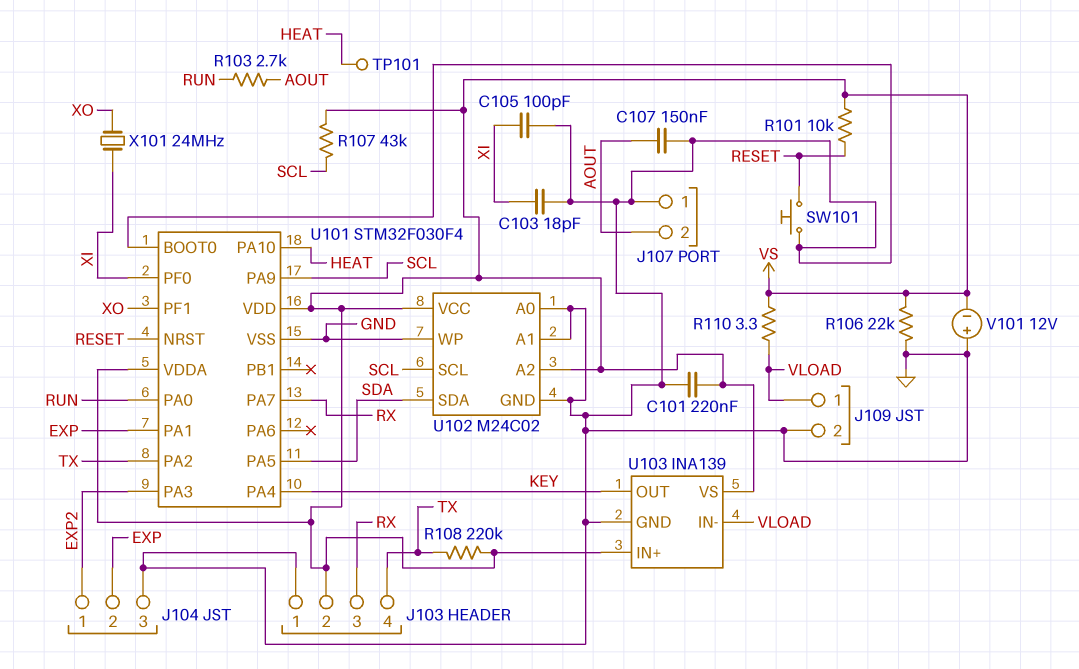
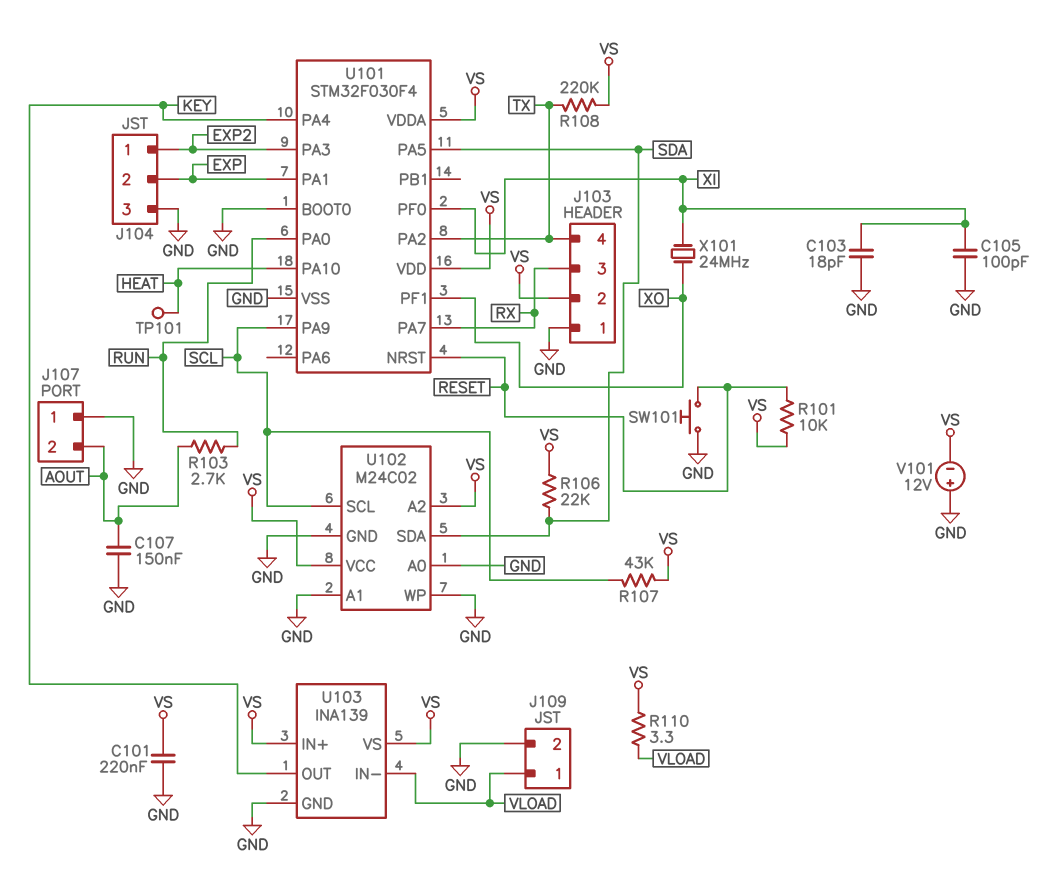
R106: 22k (GND, VS) -> 22k (SDA, VS)

